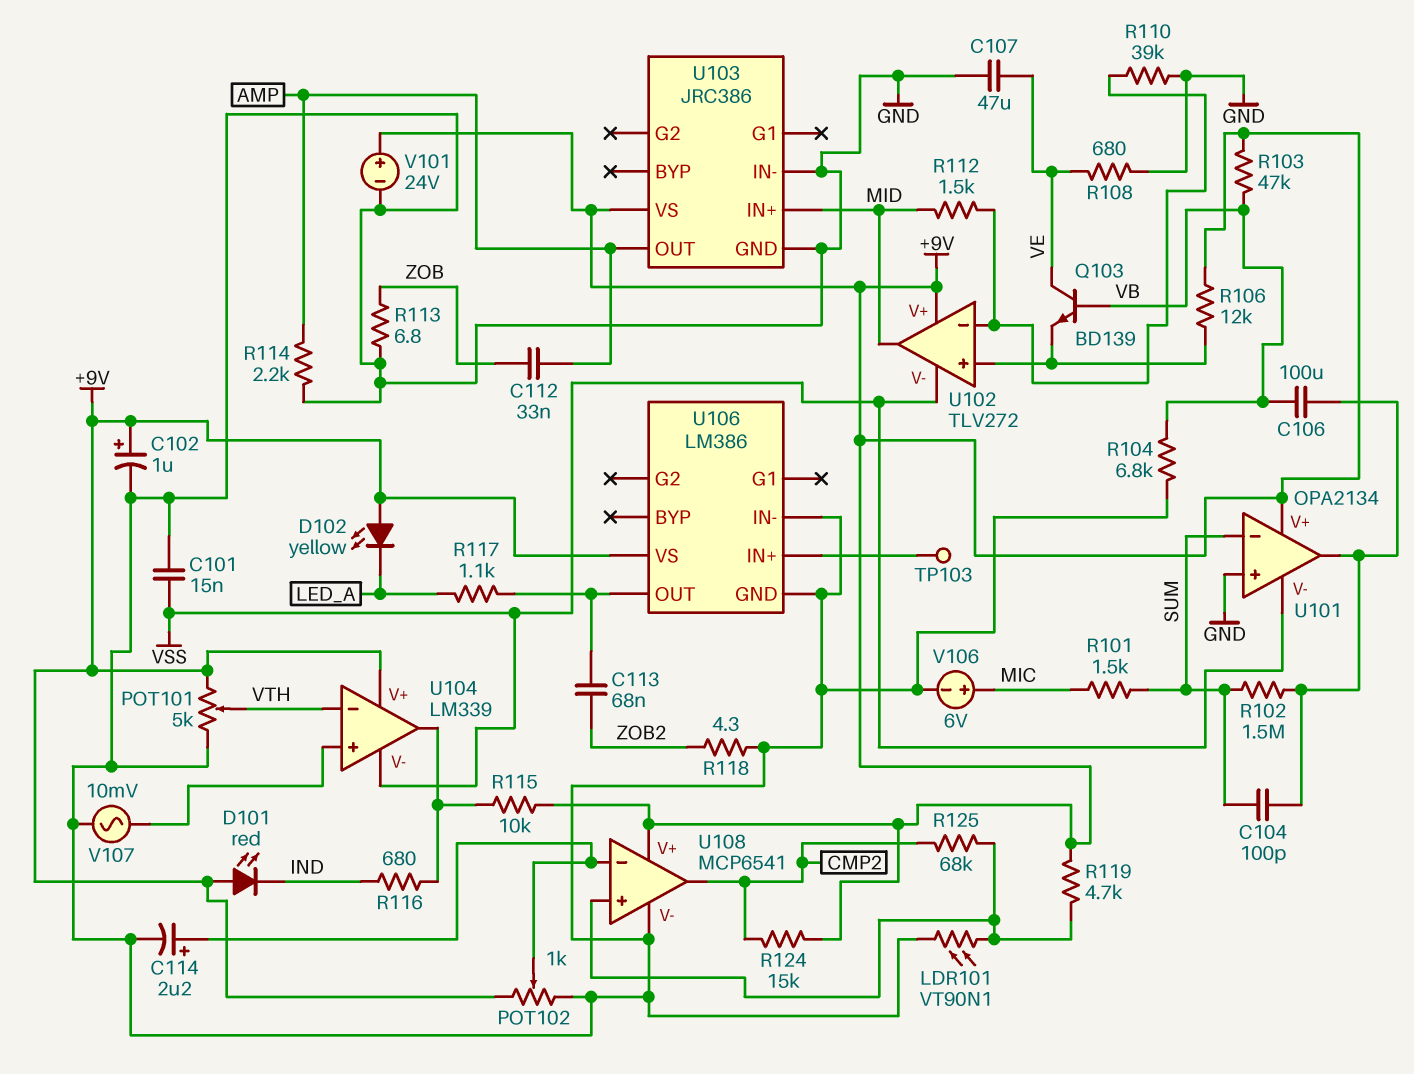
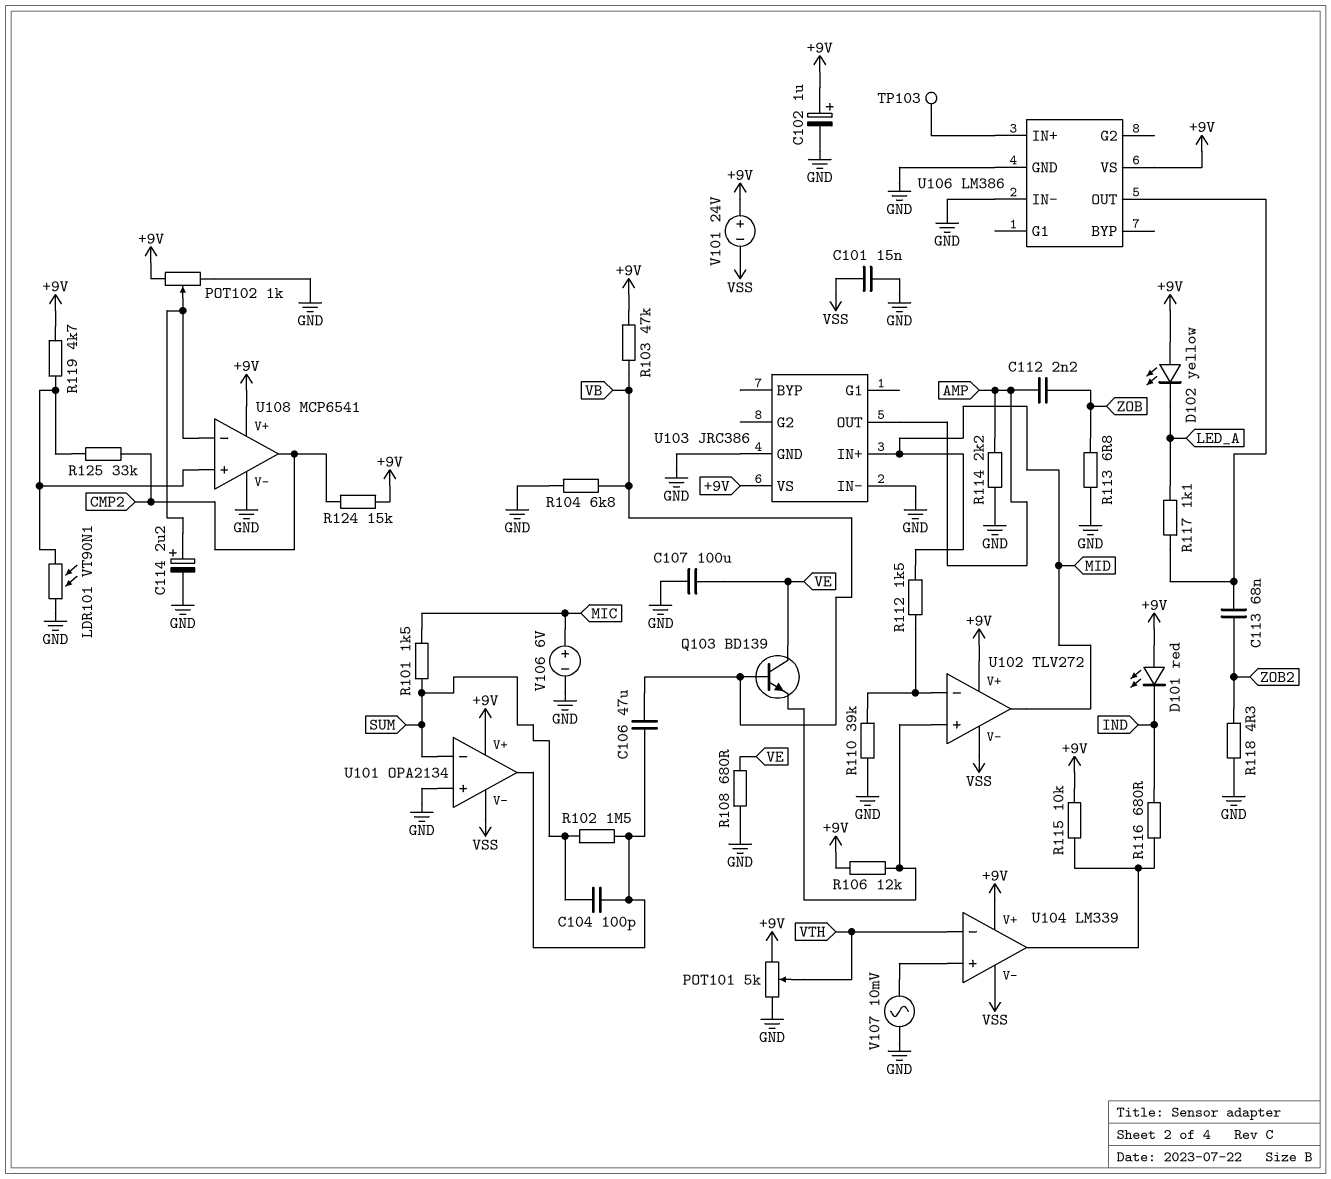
C106: 100uF (U101/out, VB) -> 47uF (U101/out, VB)
C107: 47uF (GND, VE) -> 100uF (GND, VE)
C112: 33nF (AMP, ZOB) -> 2.2nF (AMP, ZOB)
R125: 68k (CMP2, U108/in+) -> 33k (CMP2, U108/in+)
V101: 24V (plus +9V, minus GND) -> 24V (plus +9V, minus VSS)

